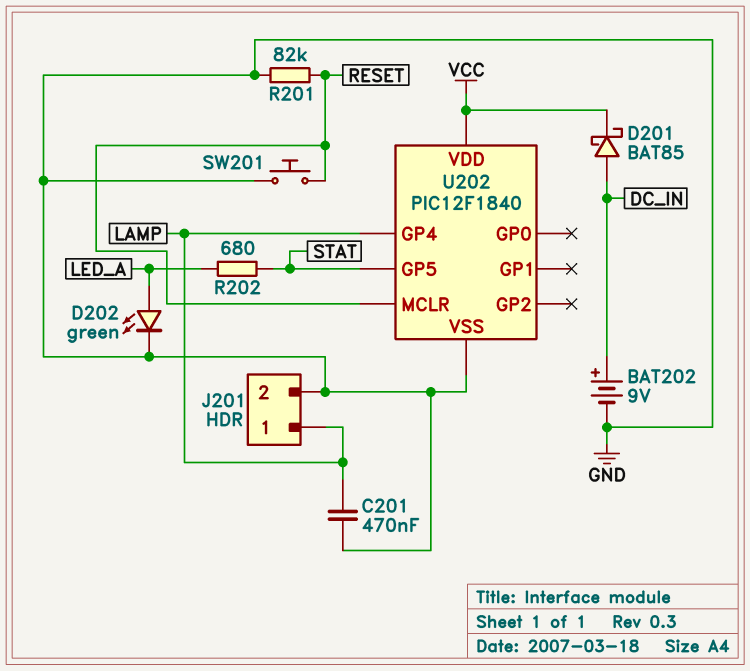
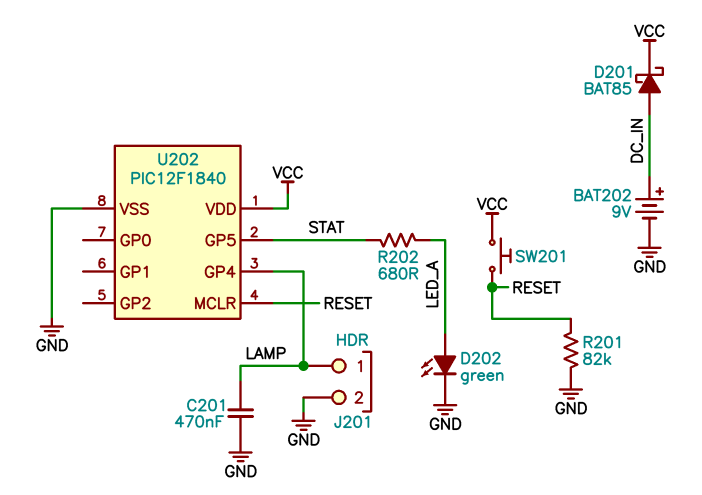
SW201: button (GND, RESET) -> button (RESET, VCC)

